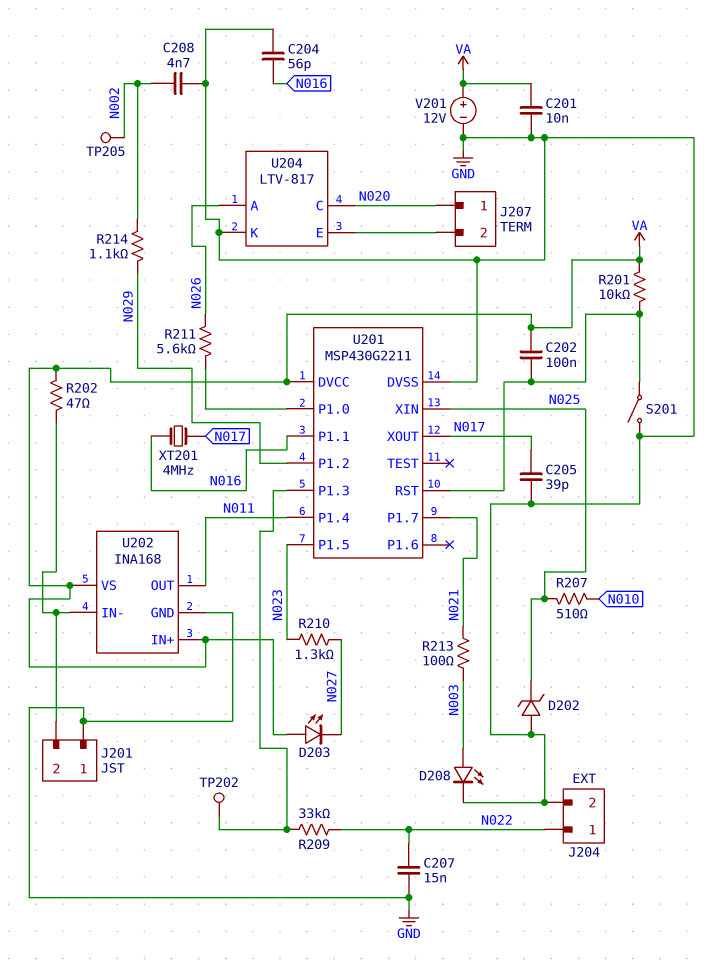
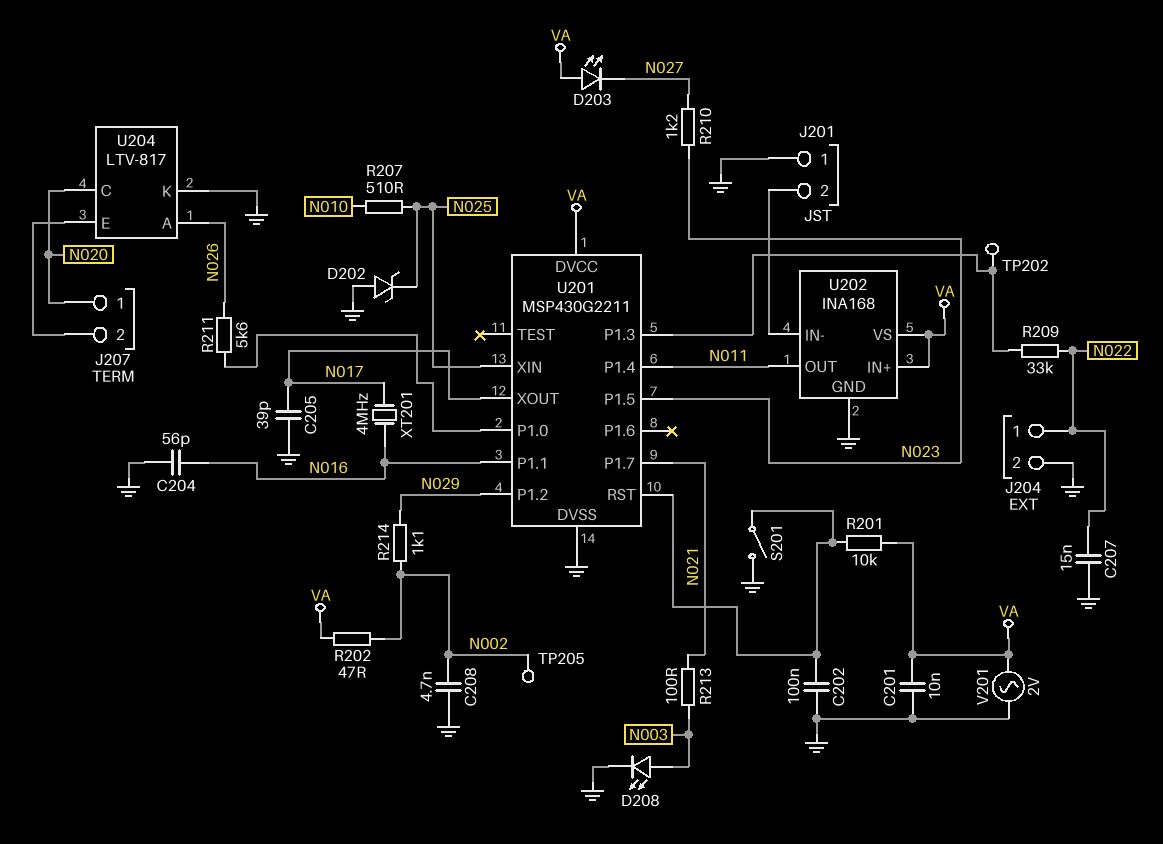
C202: 100nF (U201/RST, VA) -> 100nF (GND, U201/RST)
R202: 47 (J201/2, VA) -> 47 (N002, VA)
R210: 1.3k (N023, N027) -> 1.2k (N023, N027)
V201: 12V (plus VA, minus GND) -> AC 2V (GND, VA)

